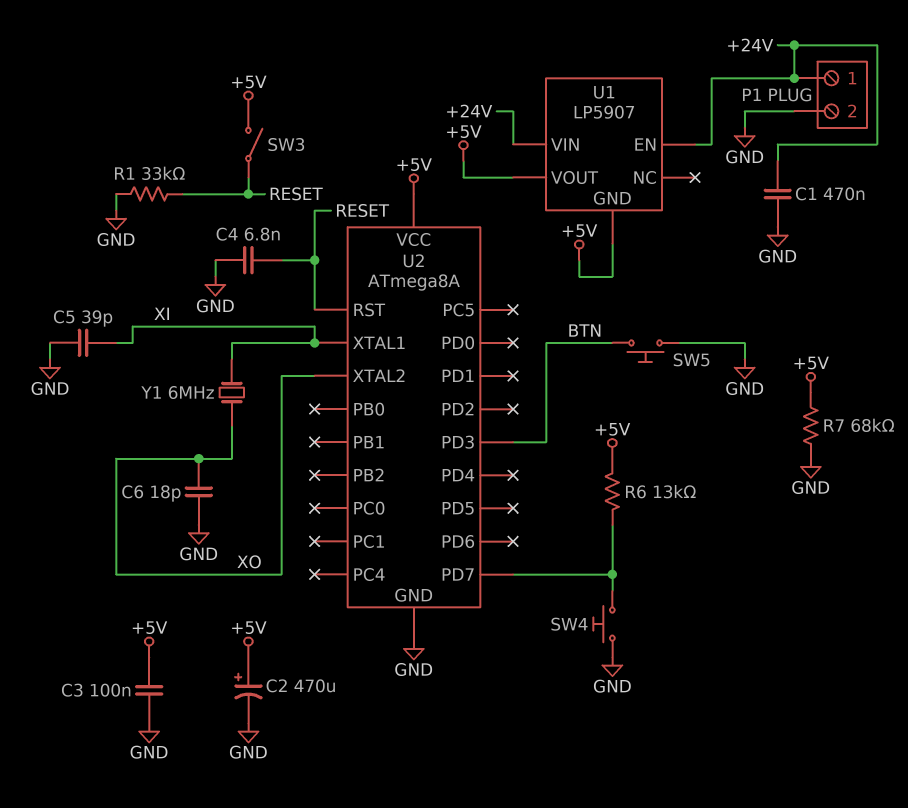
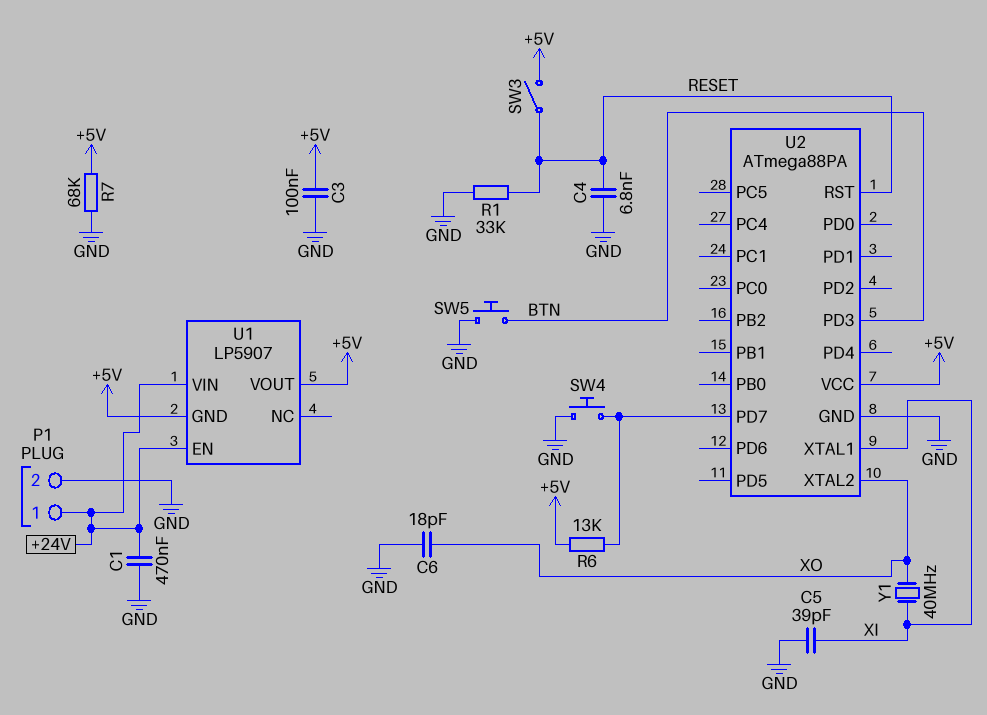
C2: 470uF (plus +5V, minus GND) -> none
U2: ATmega8A -> ATmega88PA
Y1: 6MHz (XI, XO) -> 40MHz (XI, XO)

